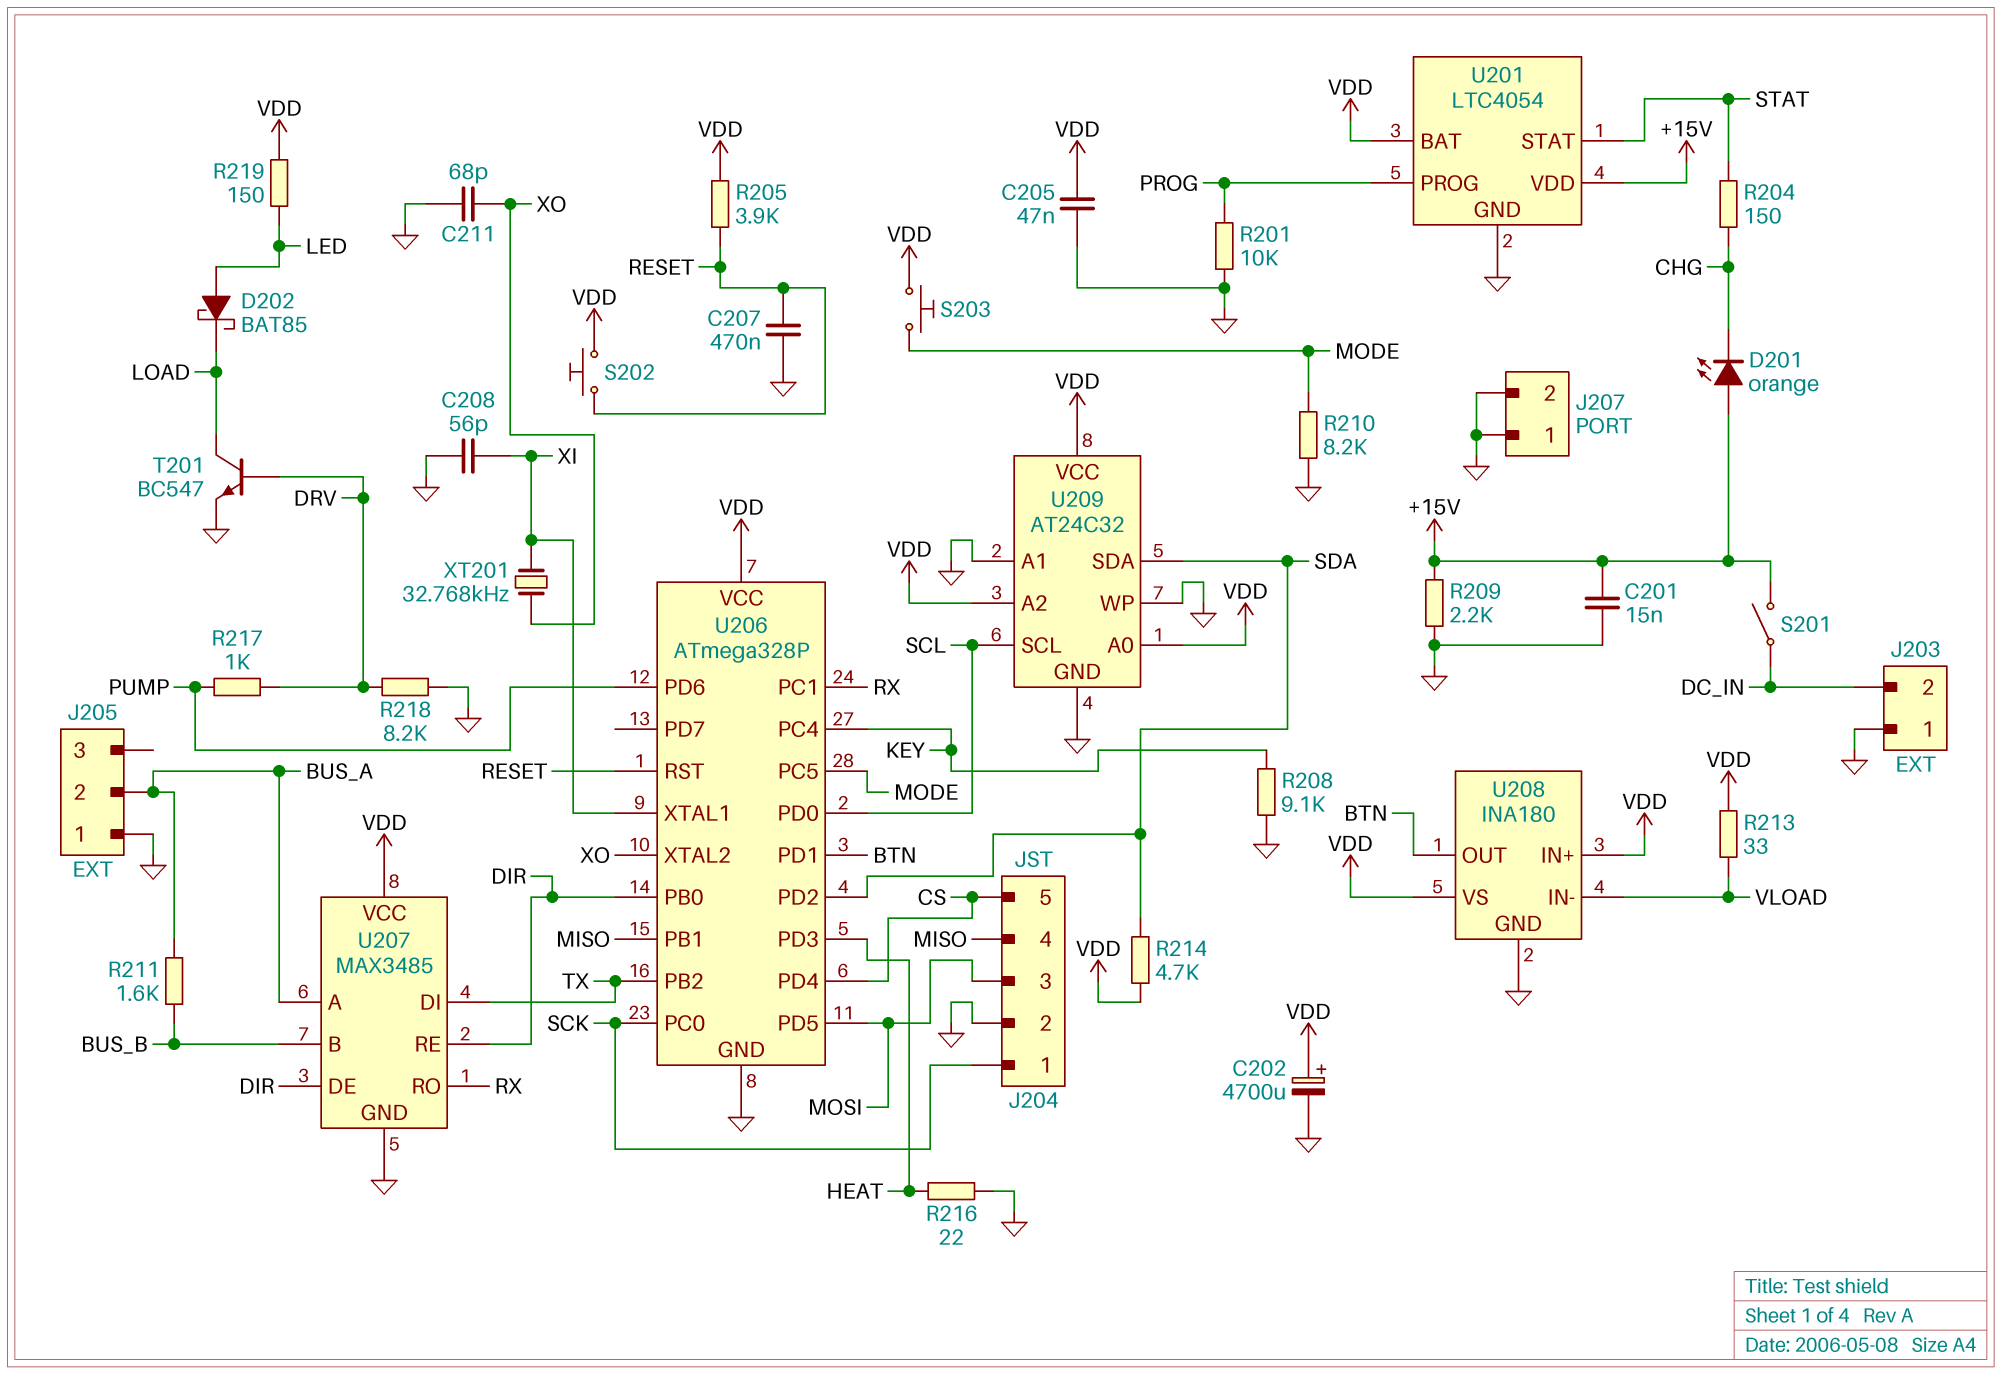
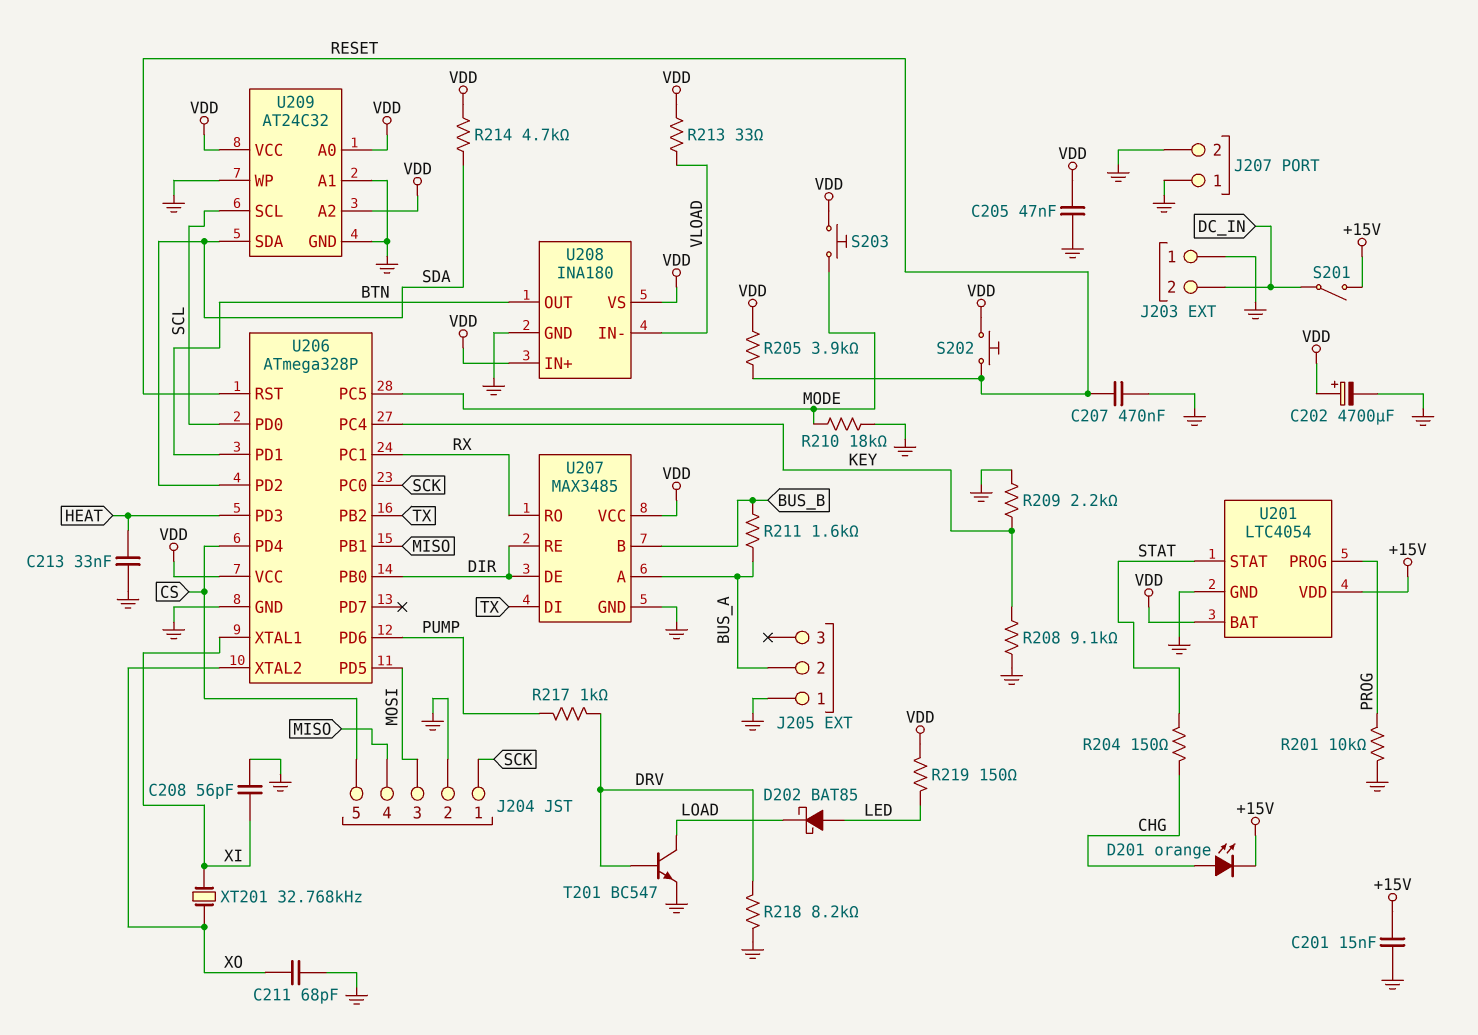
C213: none -> 33nF (GND, HEAT)
D201: LED orange (A +15V, K CHG) -> LED orange (A CHG, K +15V)
R209: 2.2k (+15V, GND) -> 2.2k (GND, KEY)
R210: 8.2k (GND, MODE) -> 18k (GND, MODE)
R216: 22 (GND, HEAT) -> none

